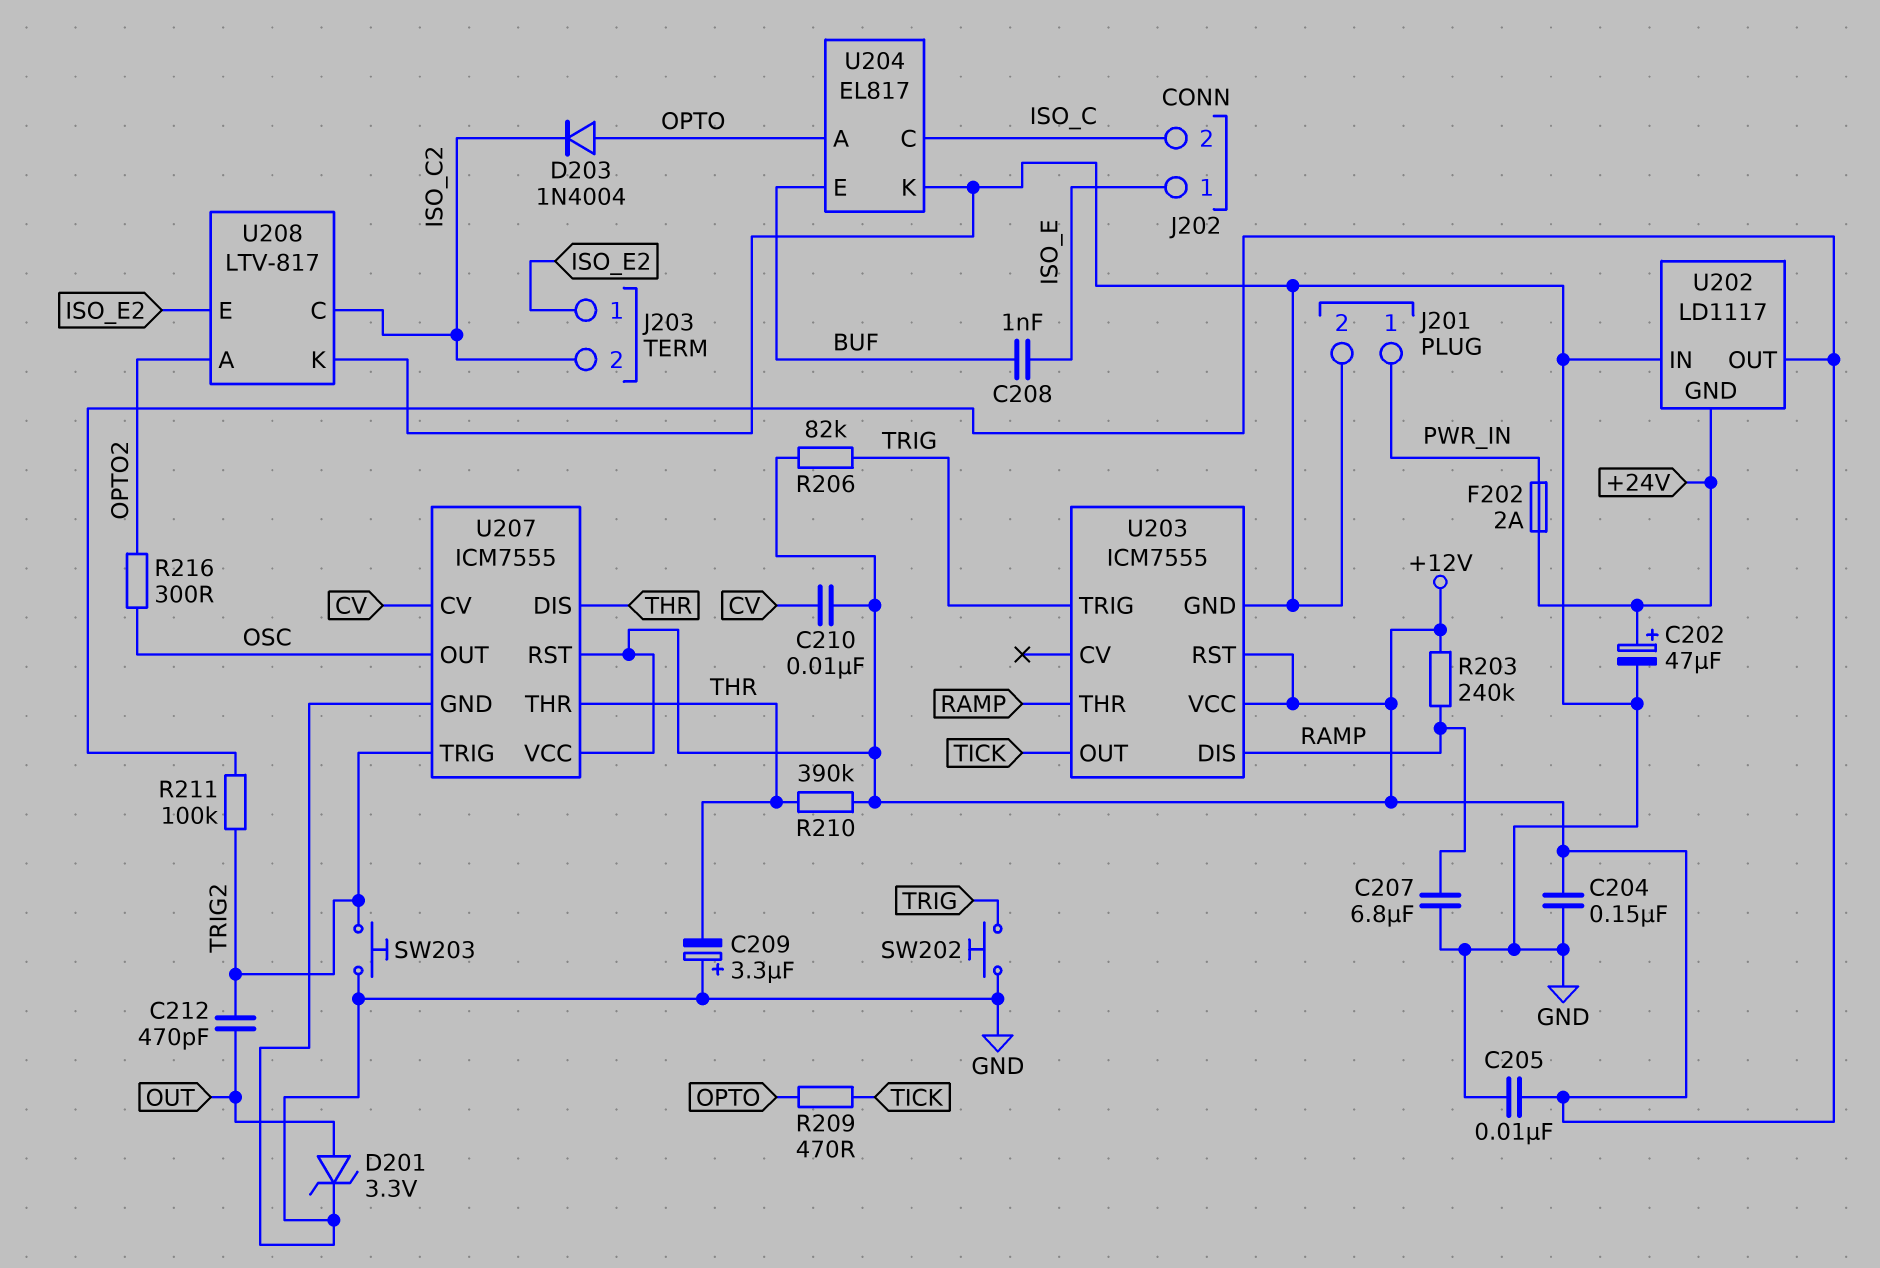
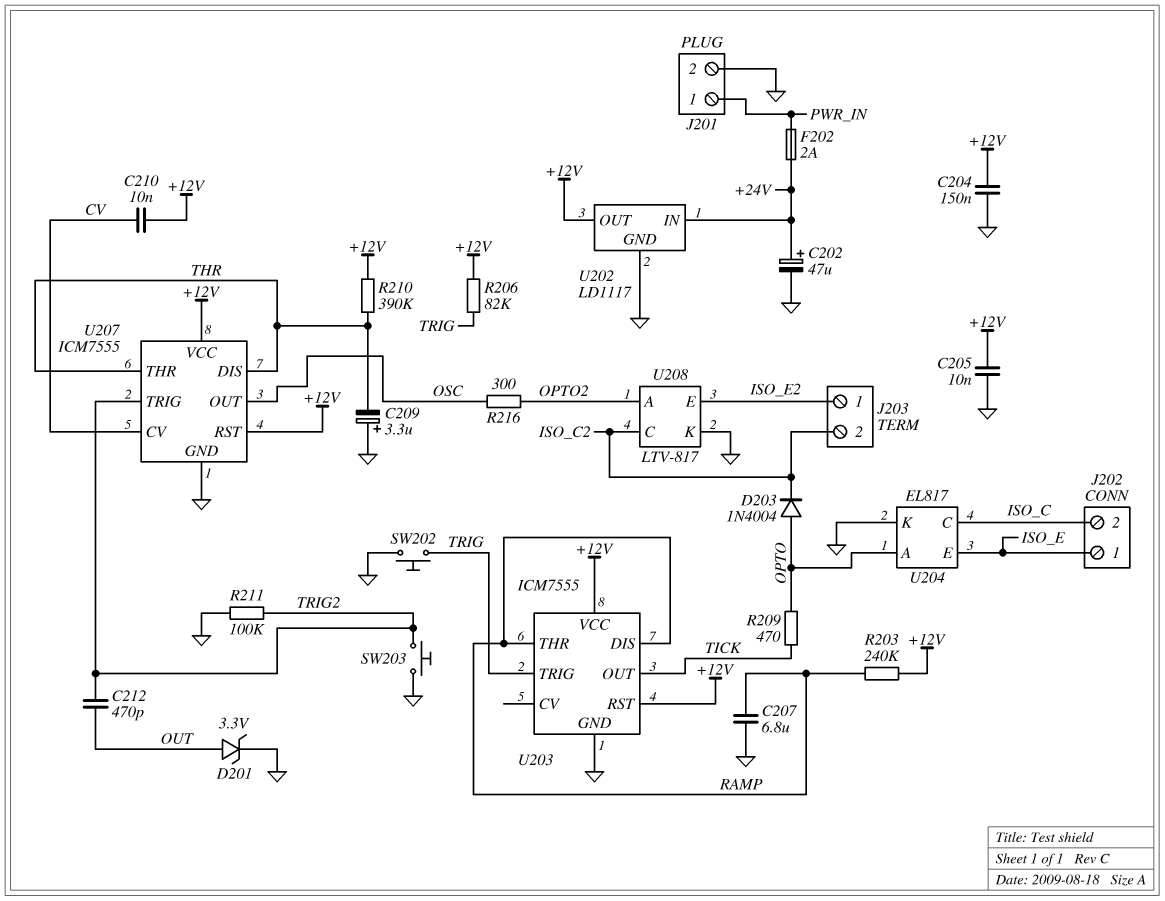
C208: 1nF (BUF, ISO_E) -> none
R211: 100k (+12V, TRIG2) -> 100k (GND, TRIG2)
U202 pin GND: +24V -> GND
U202 pin IN: GND -> +24V
U204 pin E: BUF -> ISO_E

